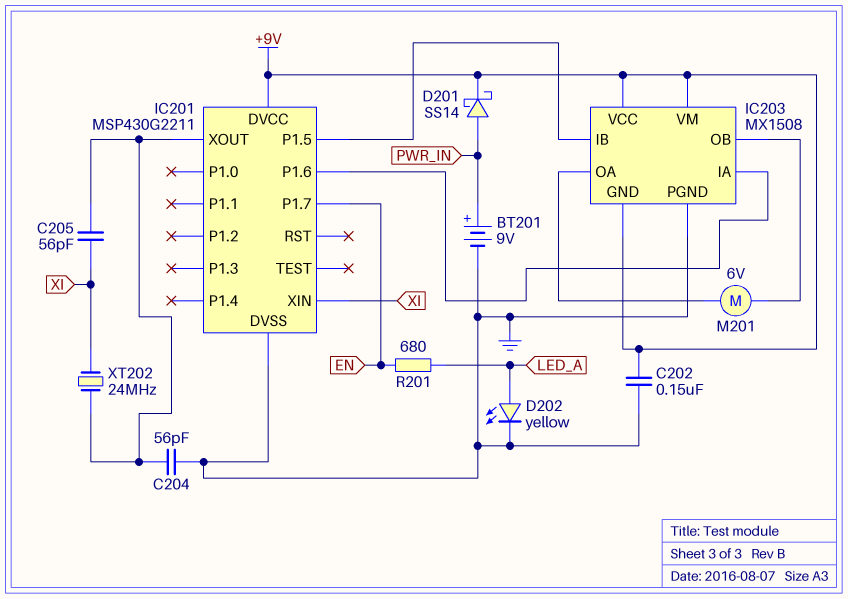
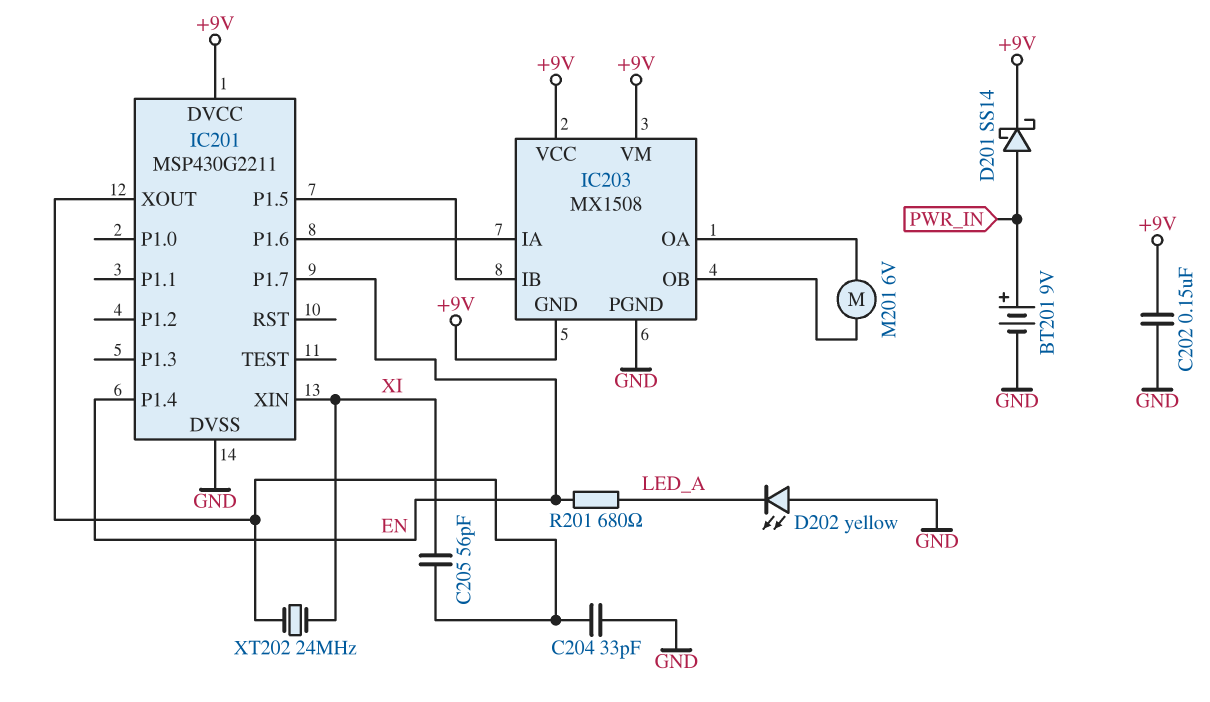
C204: 56pF (GND, IC201/XOUT) -> 33pF (GND, IC201/XOUT)
D202: LED yellow (A LED_A, K GND) -> LED yellow (A GND, K LED_A)
IC201 pin P1.4: none -> EN

